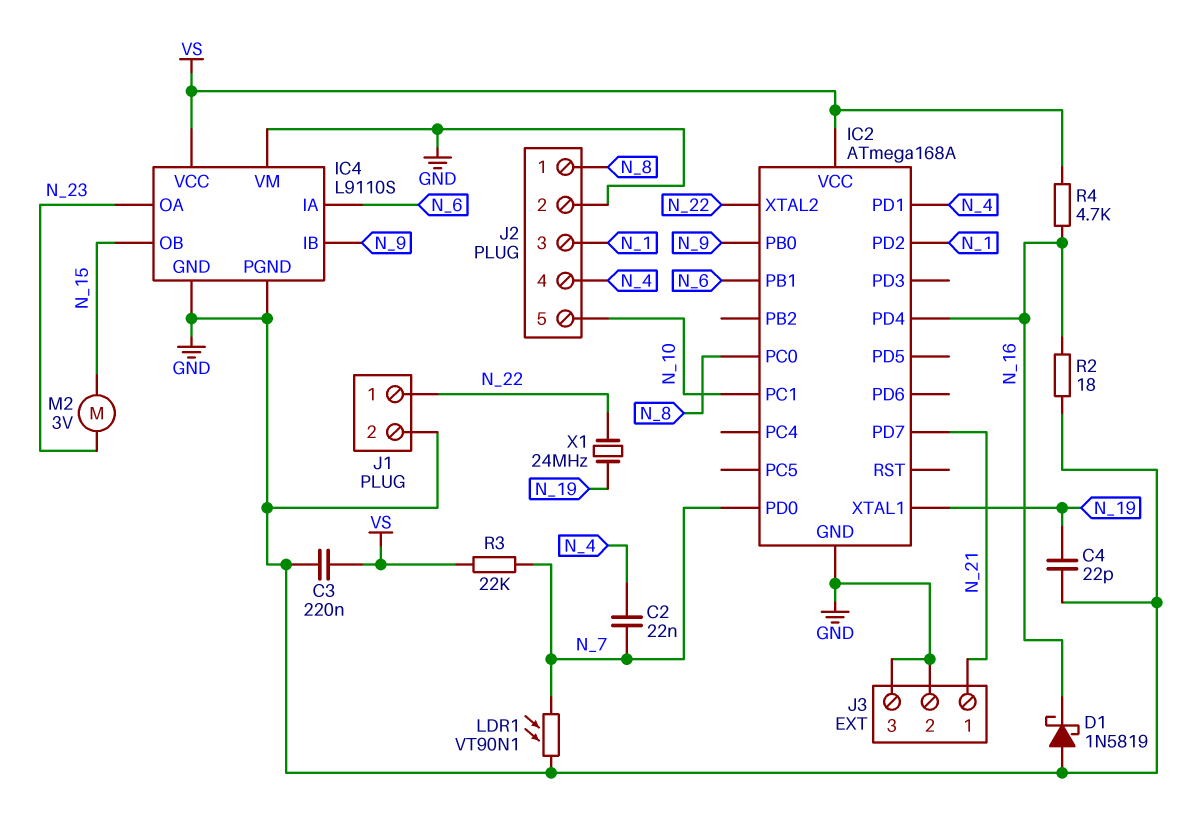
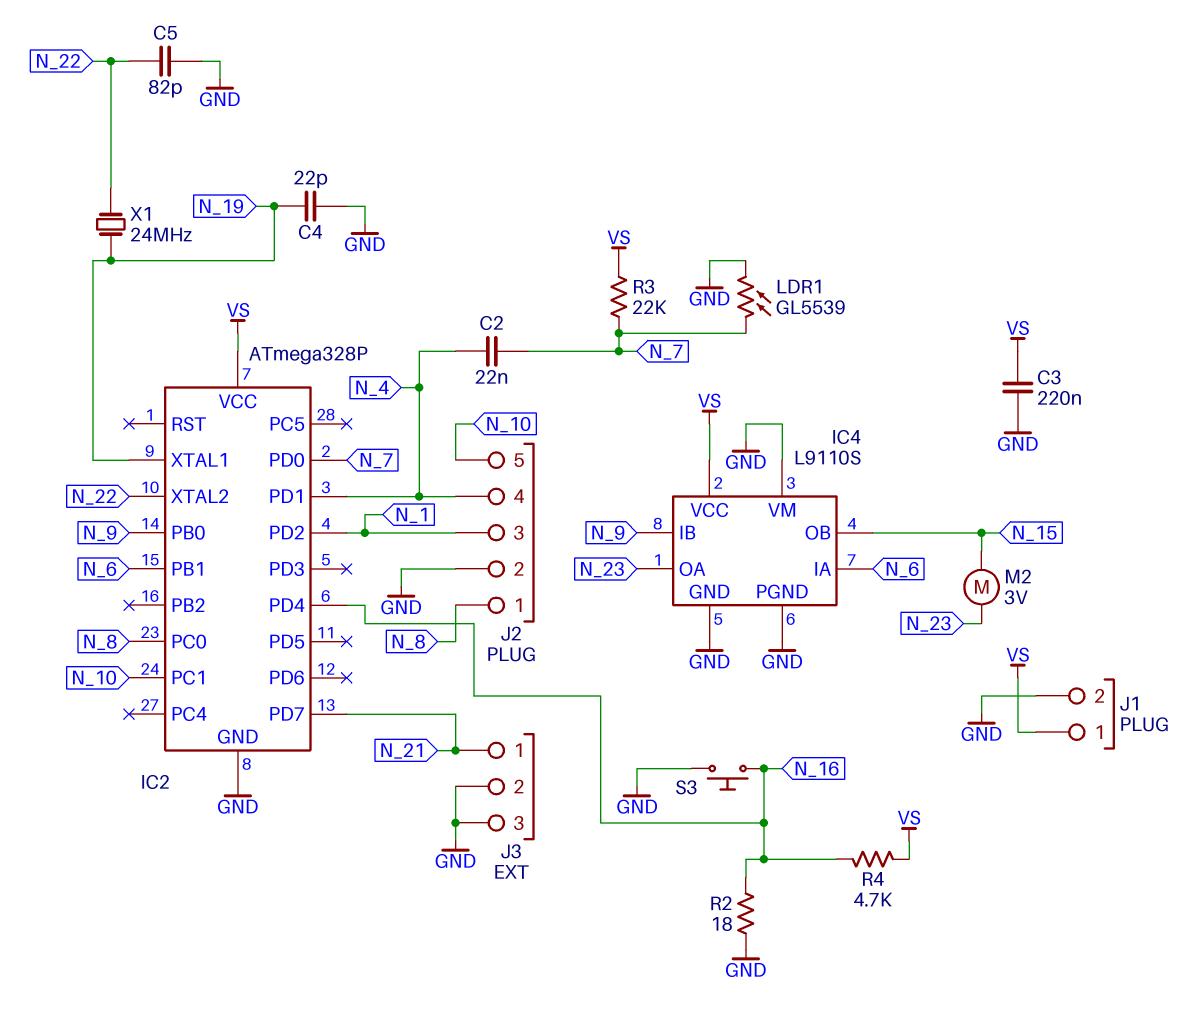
C5: none -> 82pF (GND, N_22)
D1: schottky 1N5819 (A GND, K N_16) -> none
IC2: ATmega168A -> ATmega328P
J1 pin 1: N_22 -> VS
LDR1: VT90N1 (GND, N_7) -> GL5539 (GND, N_7)
S3: none -> button (GND, N_16)

